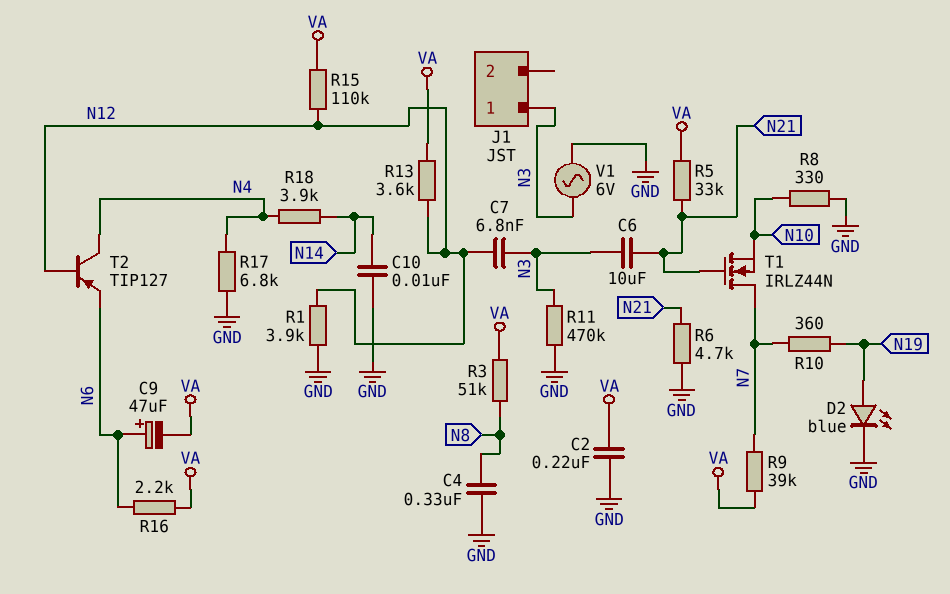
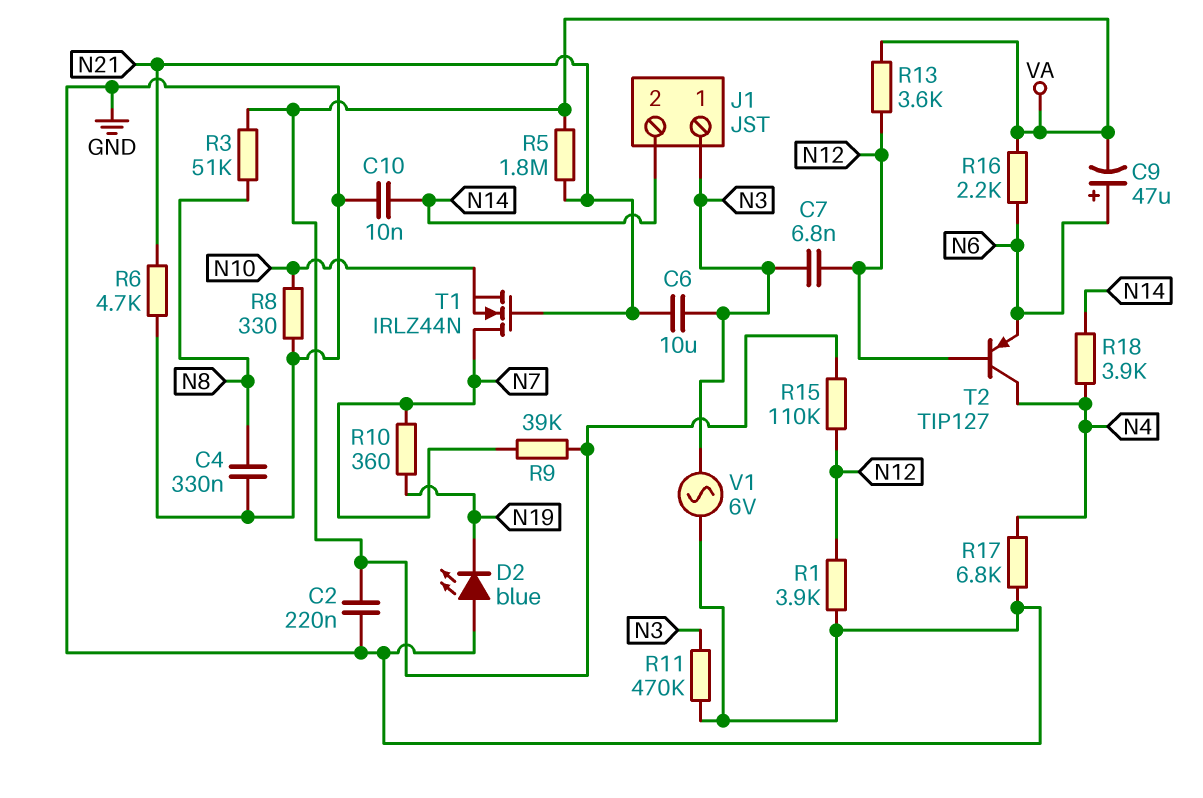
D2: LED blue (A N19, K GND) -> LED blue (A GND, K N19)
J1 pin 2: none -> N14
R5: 33k (N21, VA) -> 1.8M (N21, VA)

